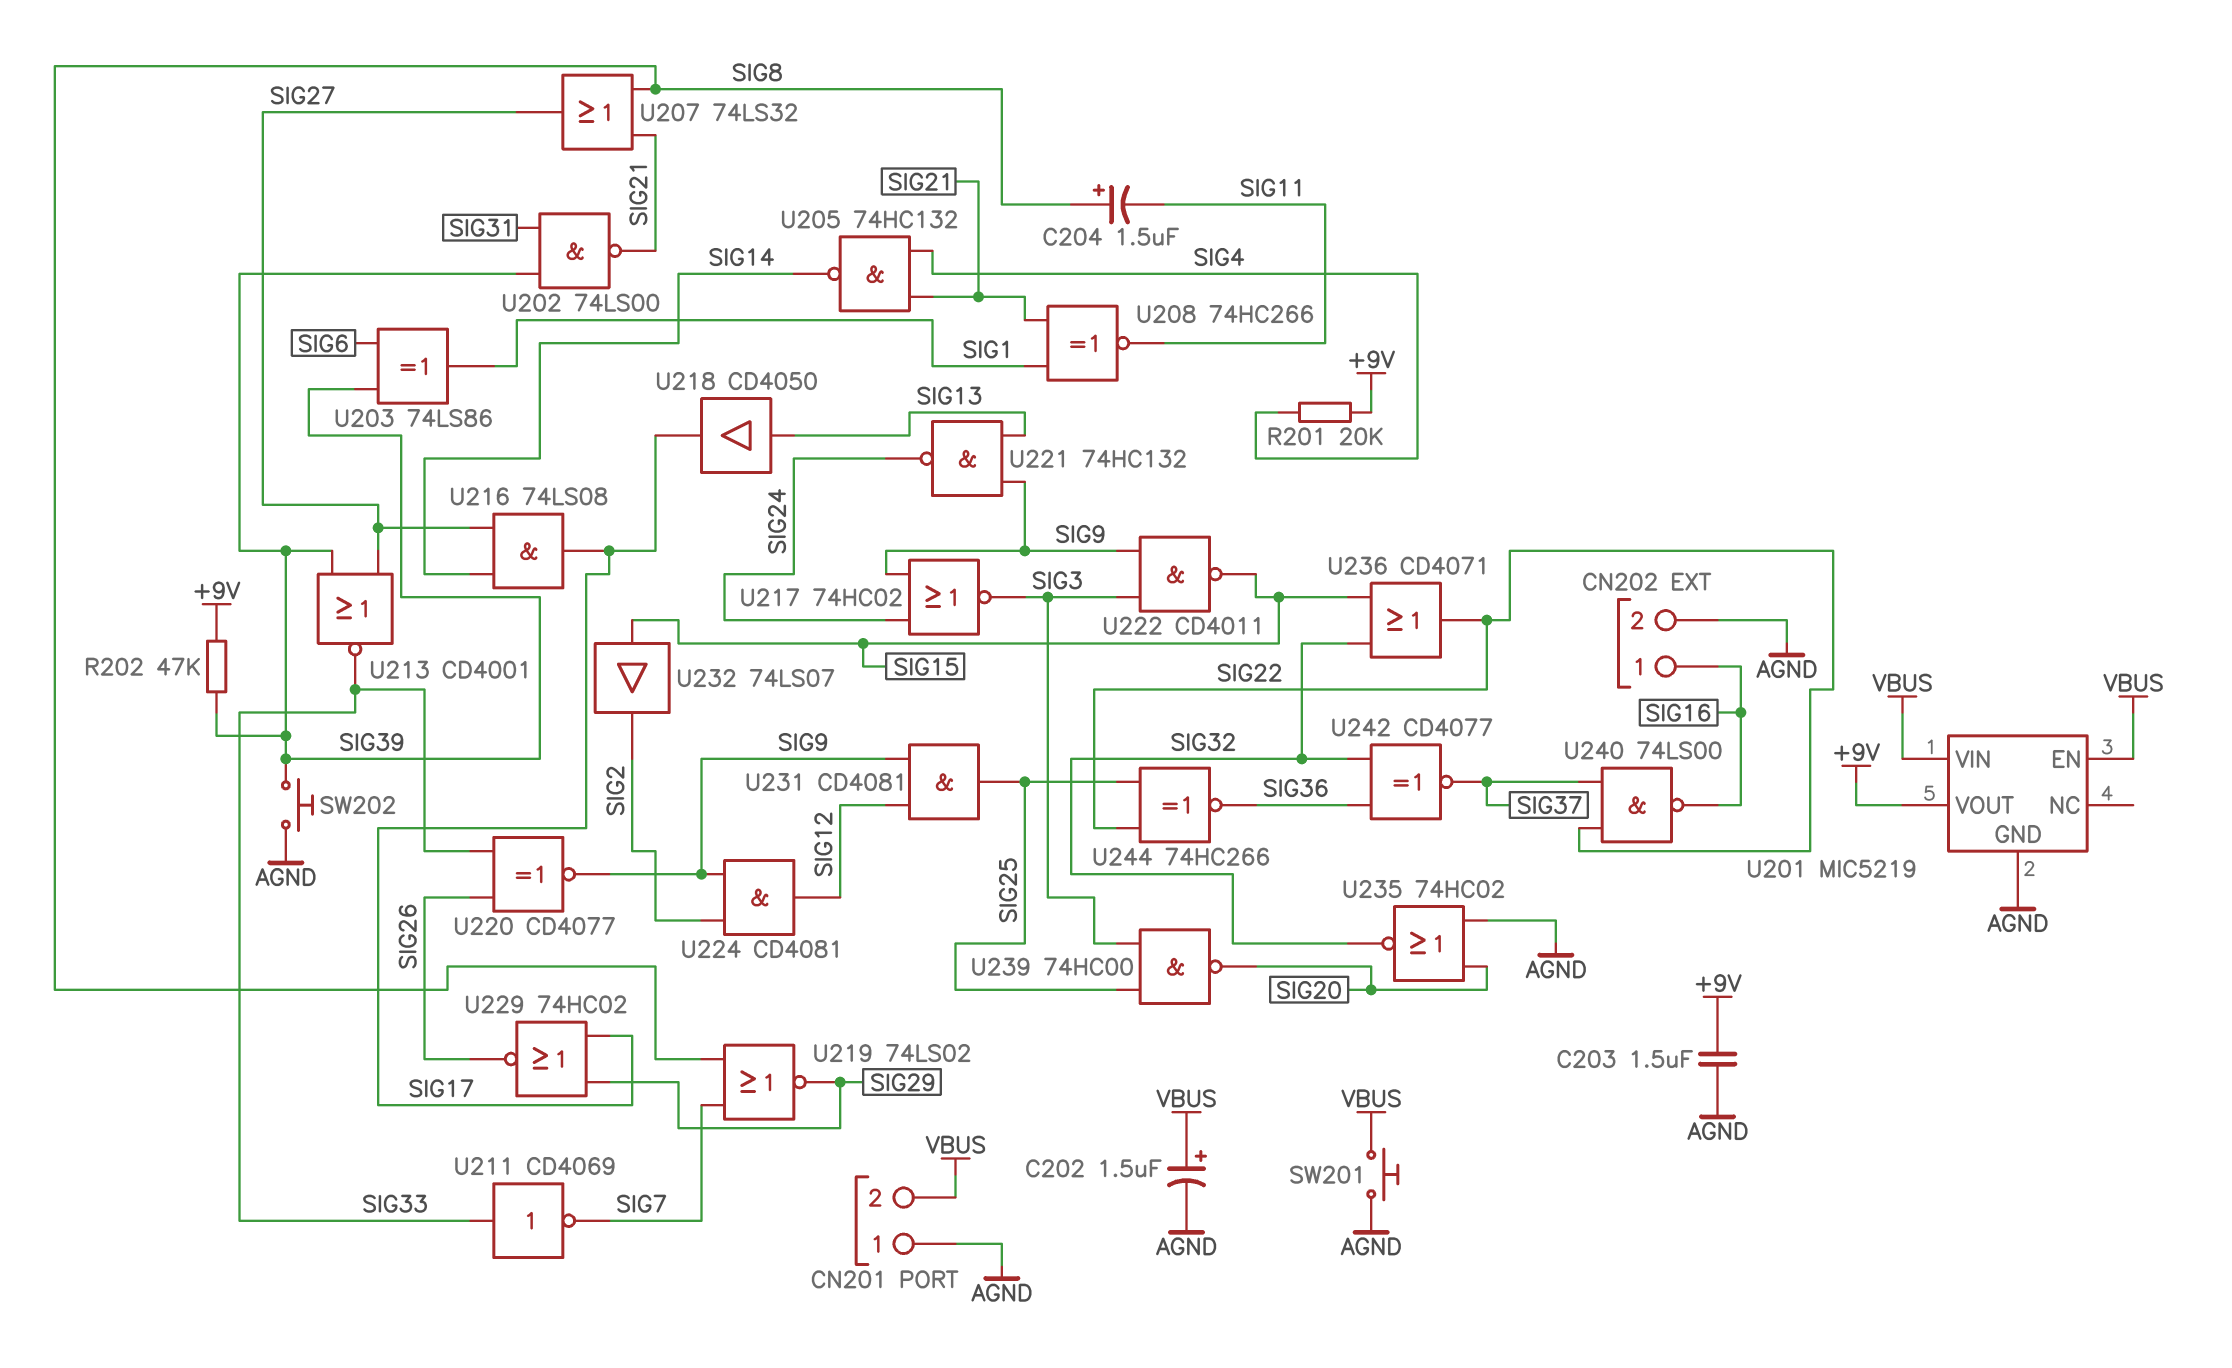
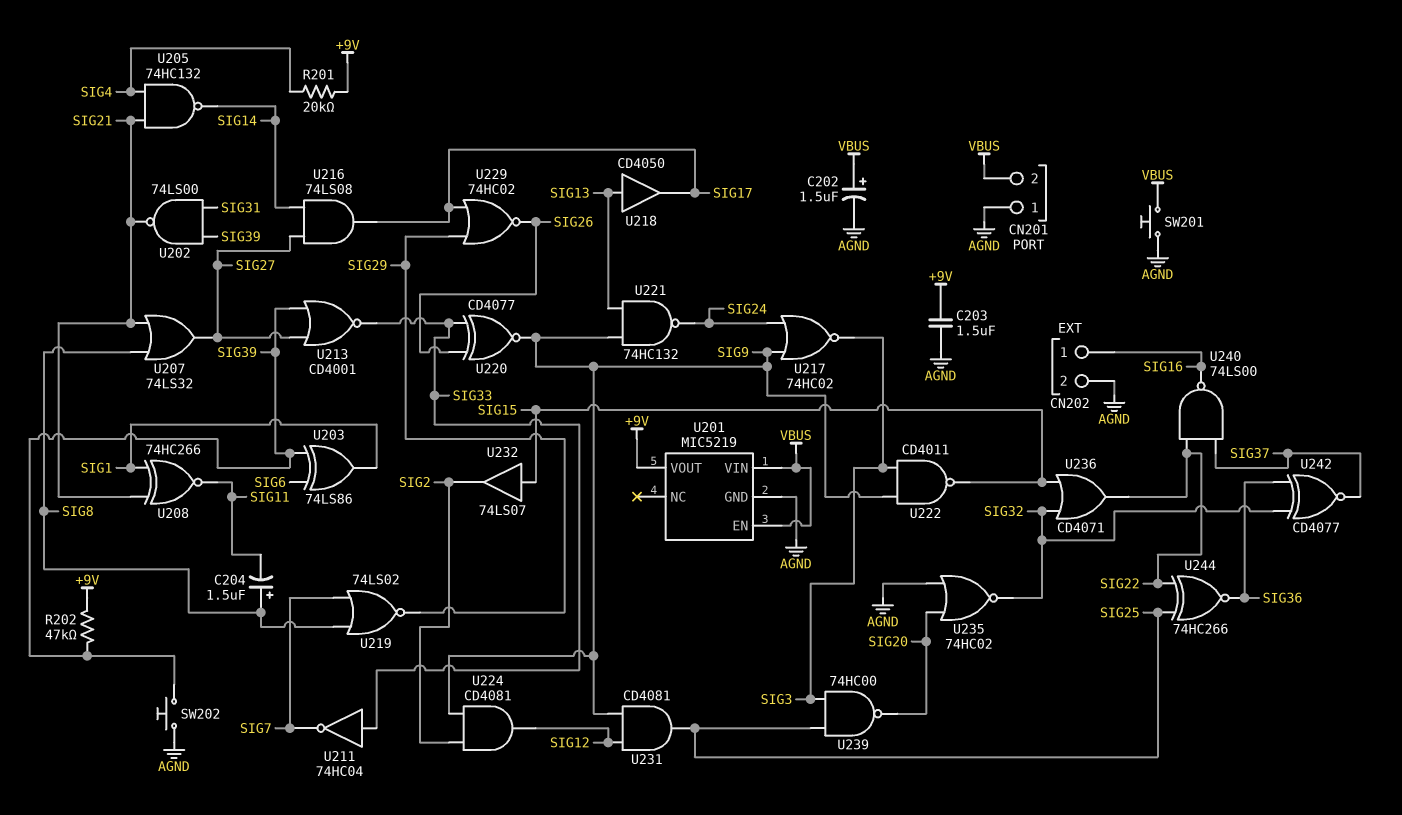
U211: NOT CD4069 (in SIG33, out SIG7) -> NOT 74HC04 (in SIG33, out SIG7)

